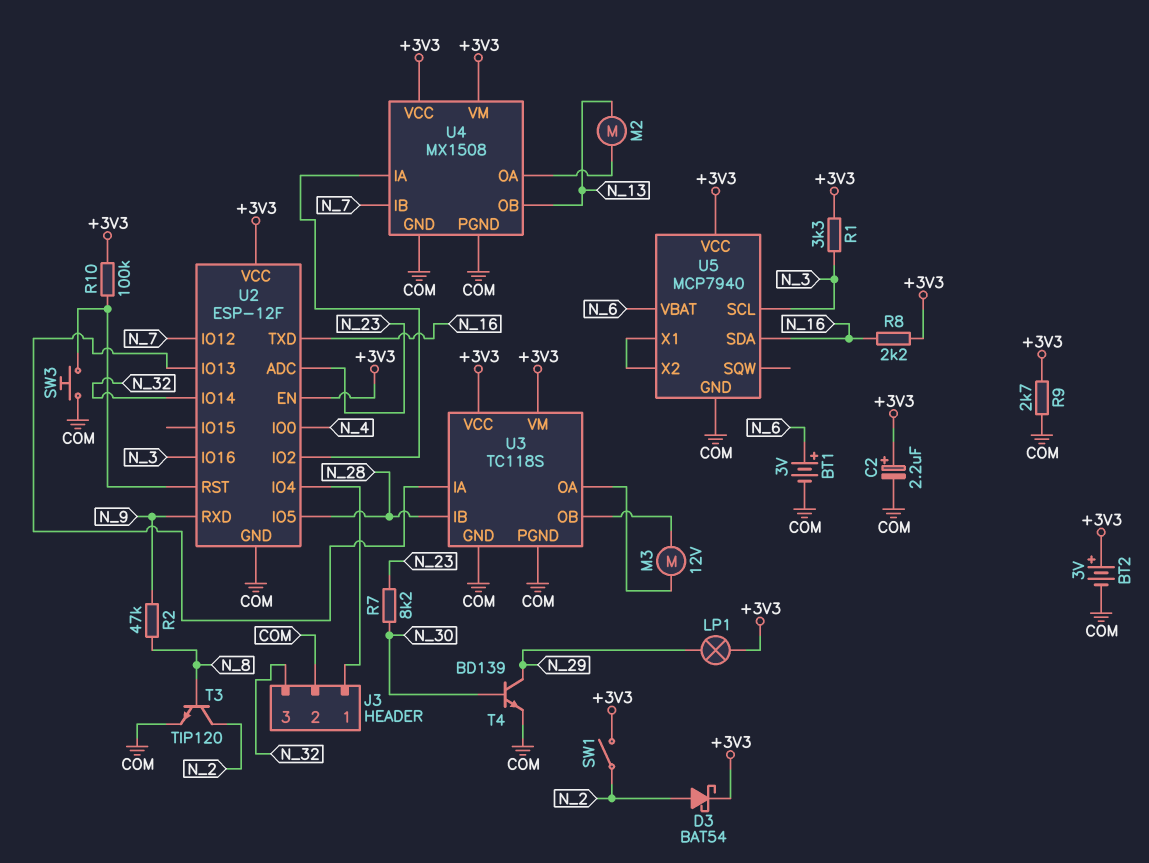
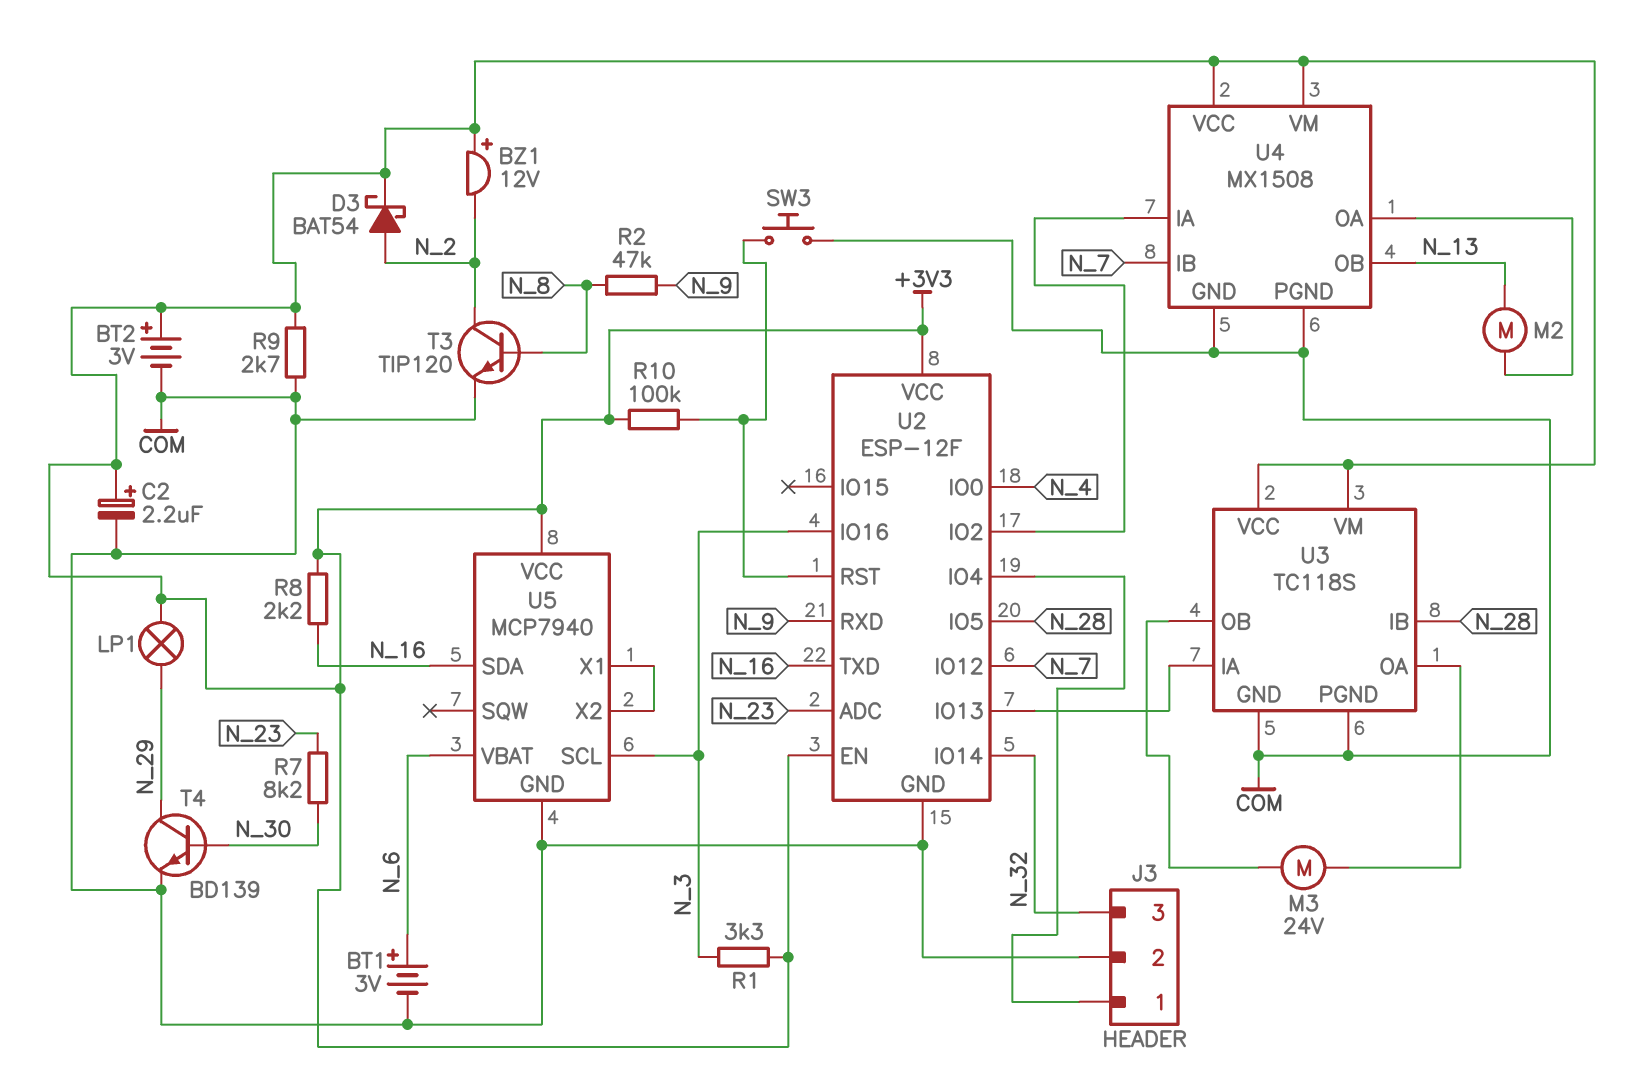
BZ1: none -> buzzer 12V (plus +3V3, minus N_2)
M3: motor 12V (U3/OA, U3/OB) -> motor 24V (U3/OA, U3/OB)
SW1: switch (+3V3, N_2) -> none

